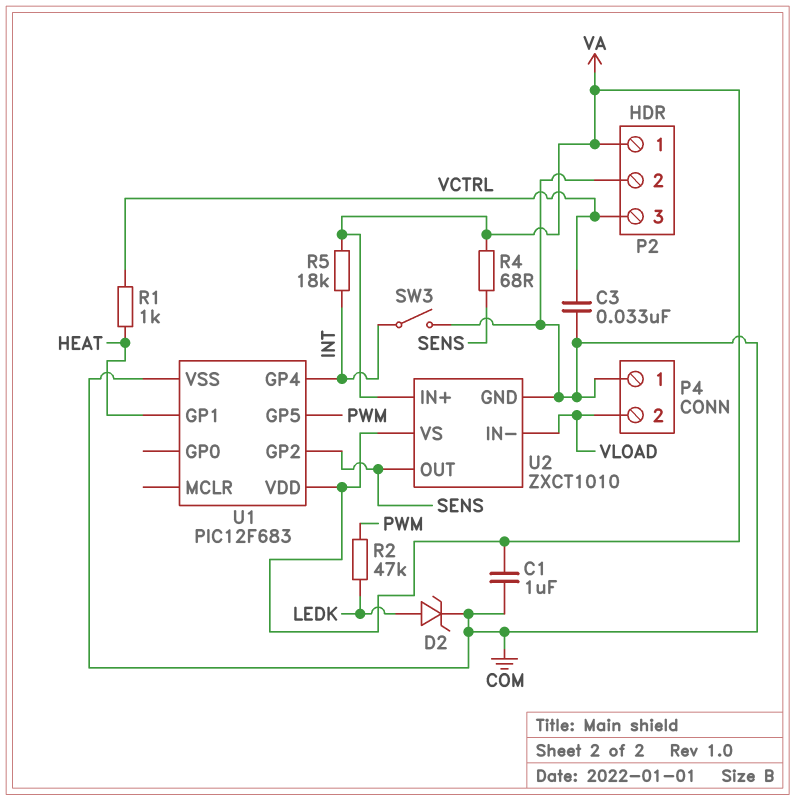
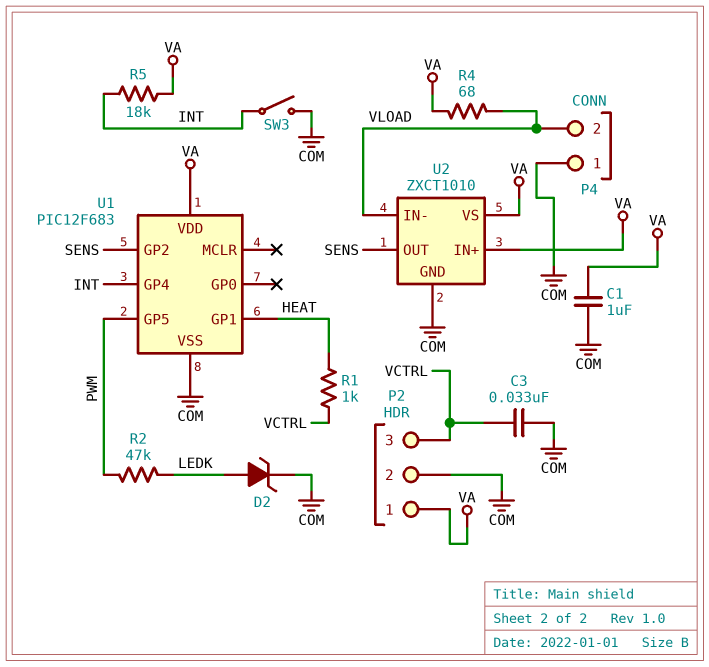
R4: 68 (SENS, VA) -> 68 (VA, VLOAD)

